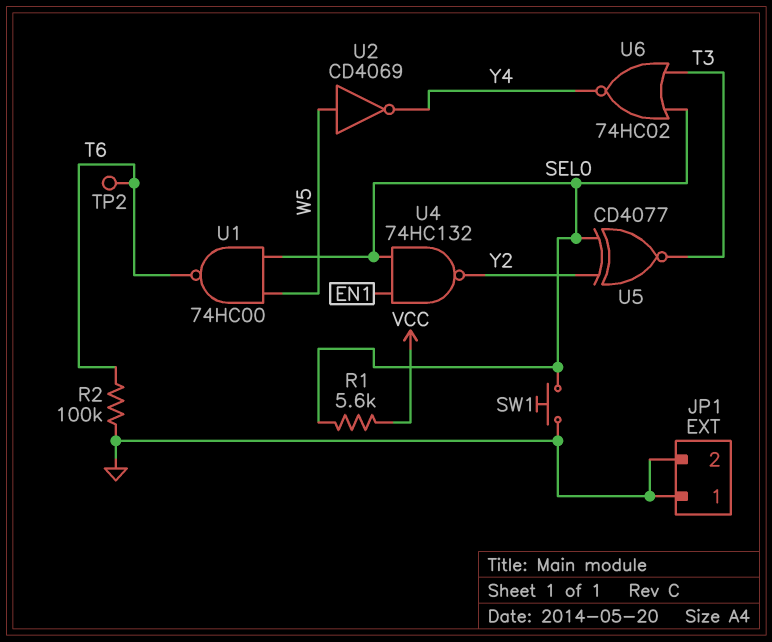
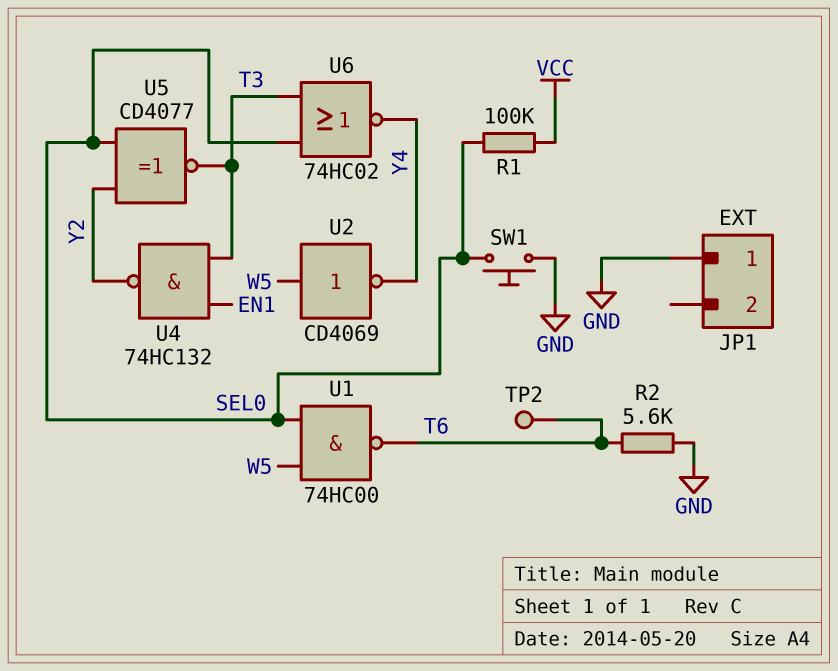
JP1 pin 2: GND -> none
R1: 5.6k (SEL0, VCC) -> 100k (SEL0, VCC)
R2: 100k (GND, T6) -> 5.6k (GND, T6)
U4: NAND 74HC132 (in EN1, in SEL0, out Y2) -> NAND 74HC132 (in EN1, in T3, out Y2)

